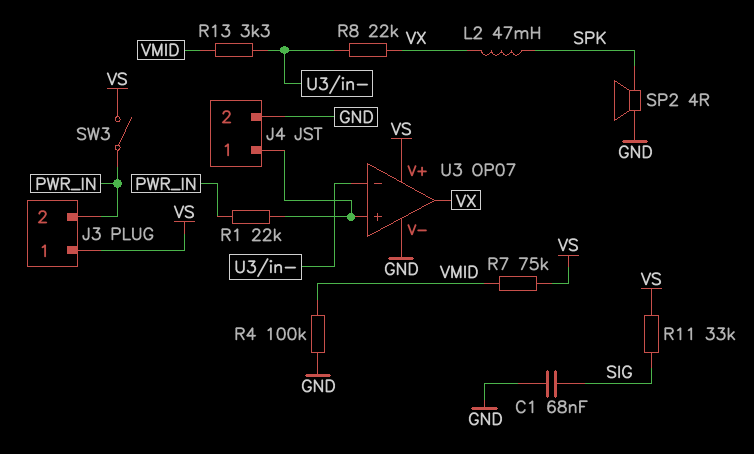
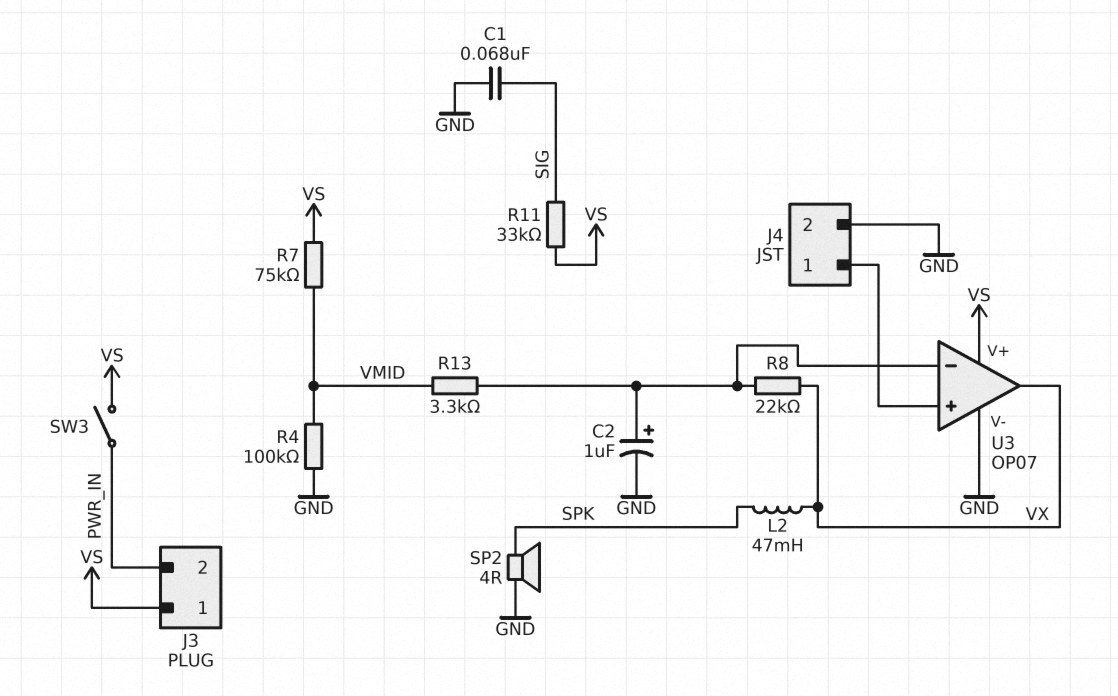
C2: none -> 1uF (plus U3/in-, minus GND)
R1: 22k (J4/1, PWR_IN) -> none

